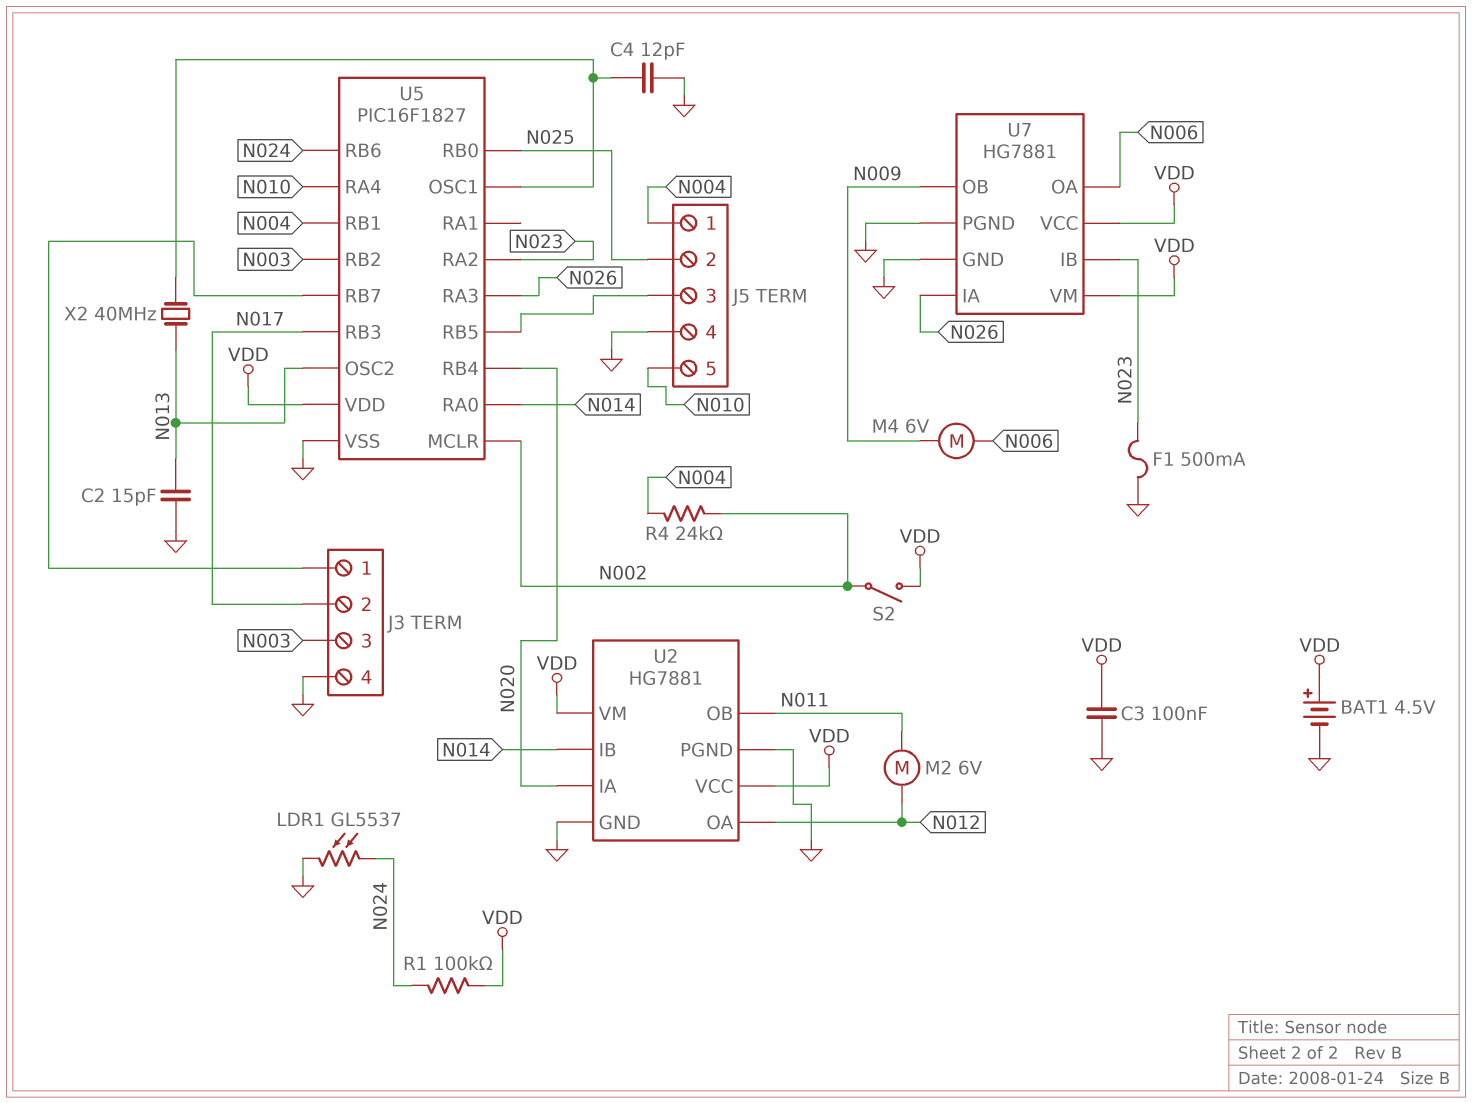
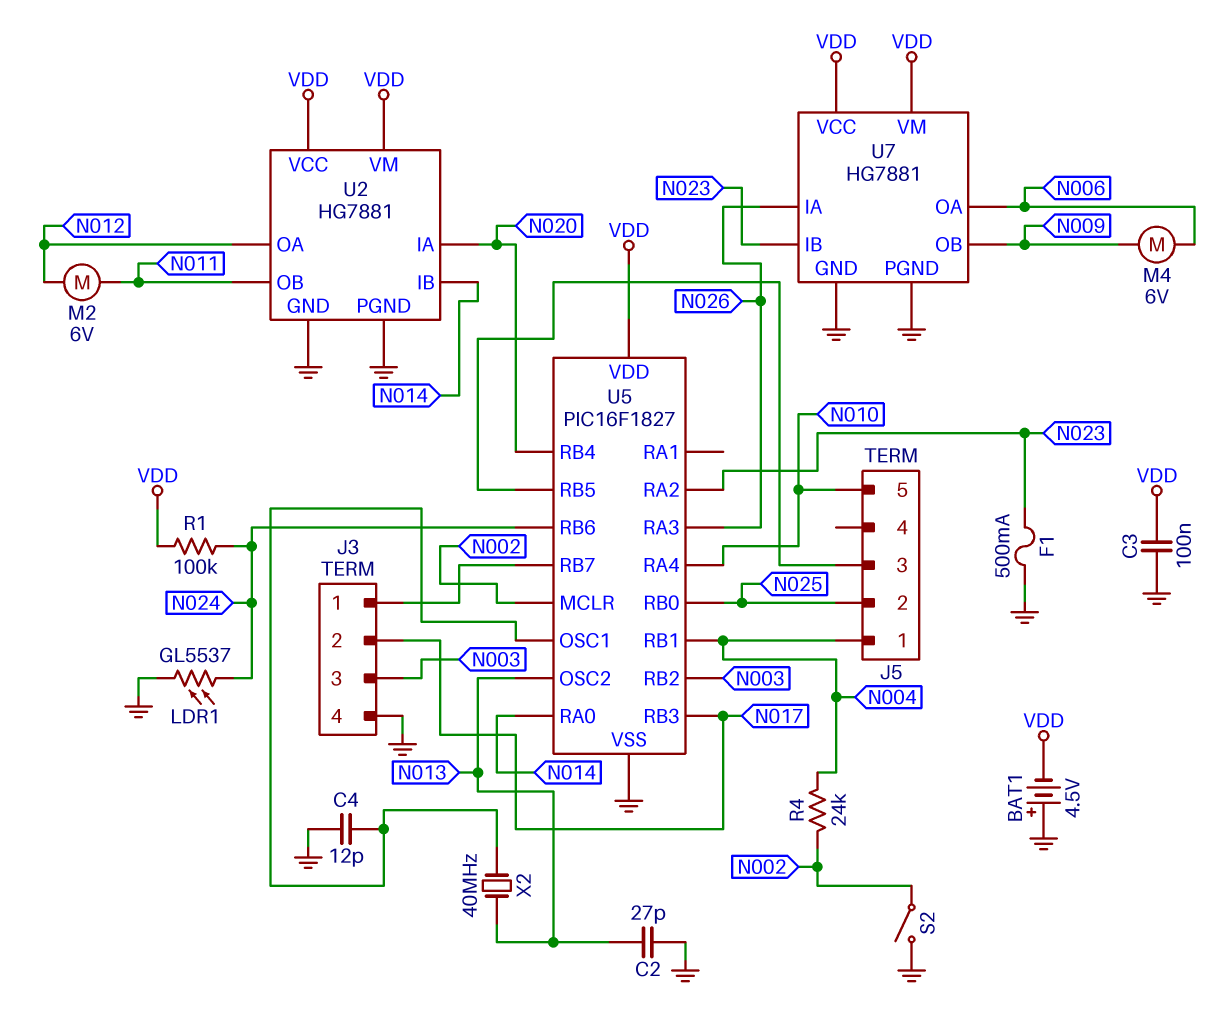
BAT1: 4.5V (plus VDD, minus GND) -> 4.5V (plus GND, minus VDD)
C2: 15pF (GND, N013) -> 27pF (GND, N013)
J5 pin 4: GND -> none
S2: switch (N002, VDD) -> switch (GND, N002)

